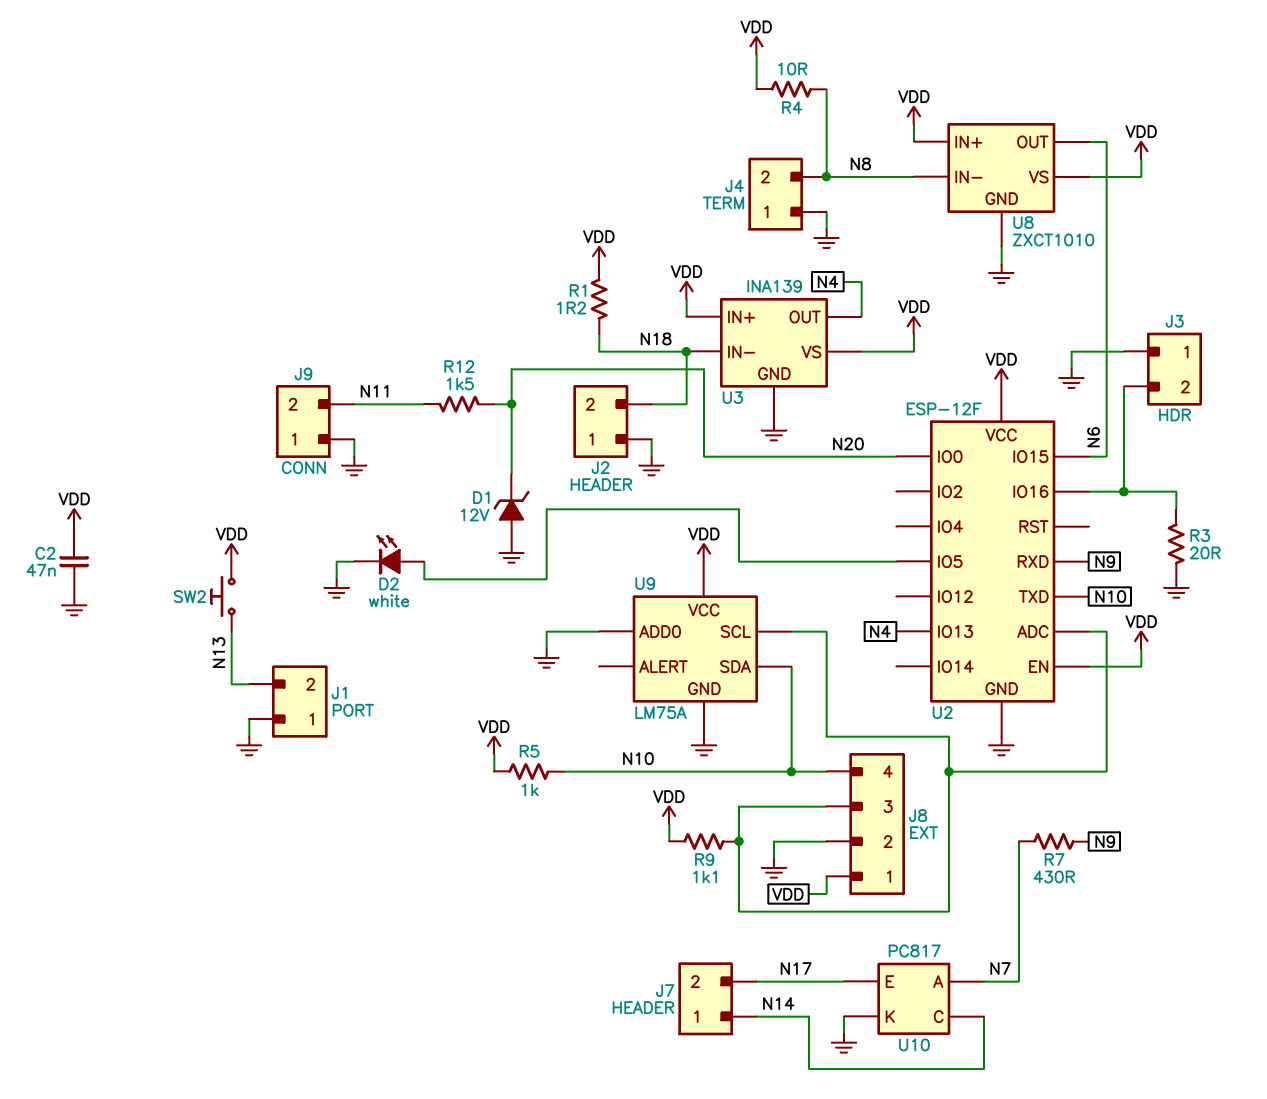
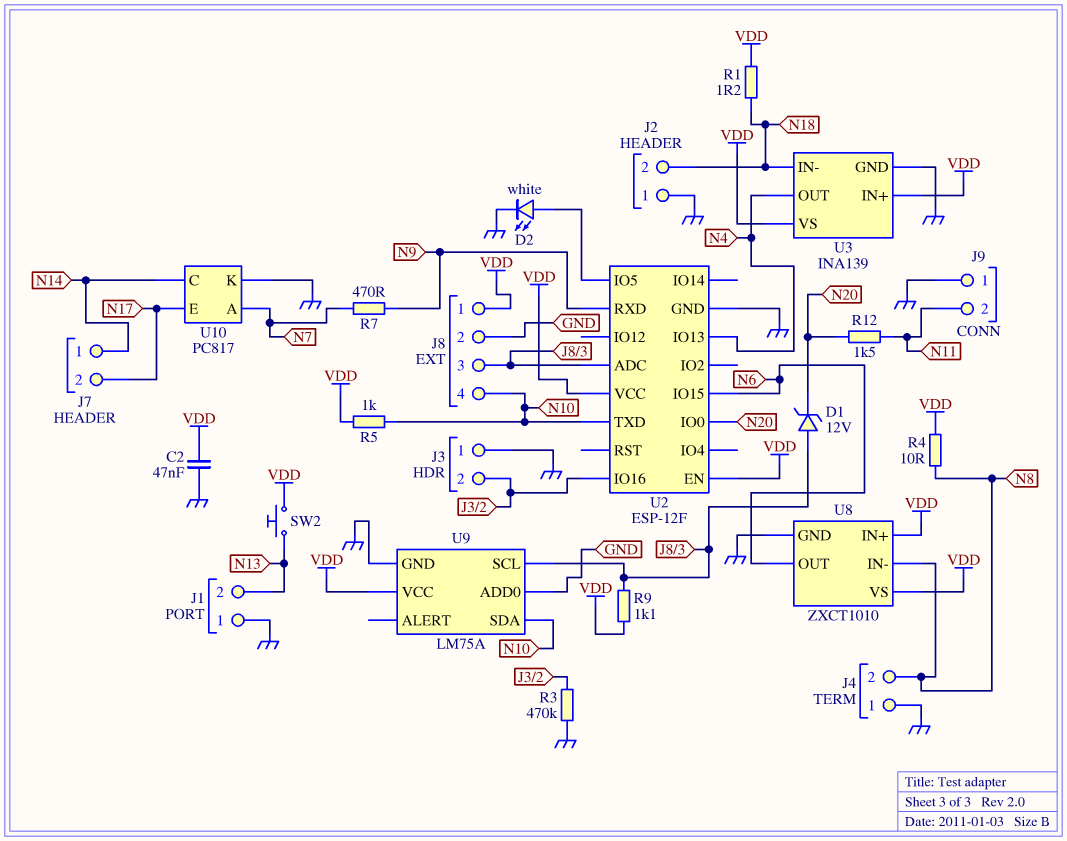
D1: zener 12V (A GND, K N20) -> zener 12V (A J8/3, K N20)
R3: 20 (GND, J3/2) -> 470k (GND, J3/2)
R7: 430 (N7, N9) -> 470 (N7, N9)

